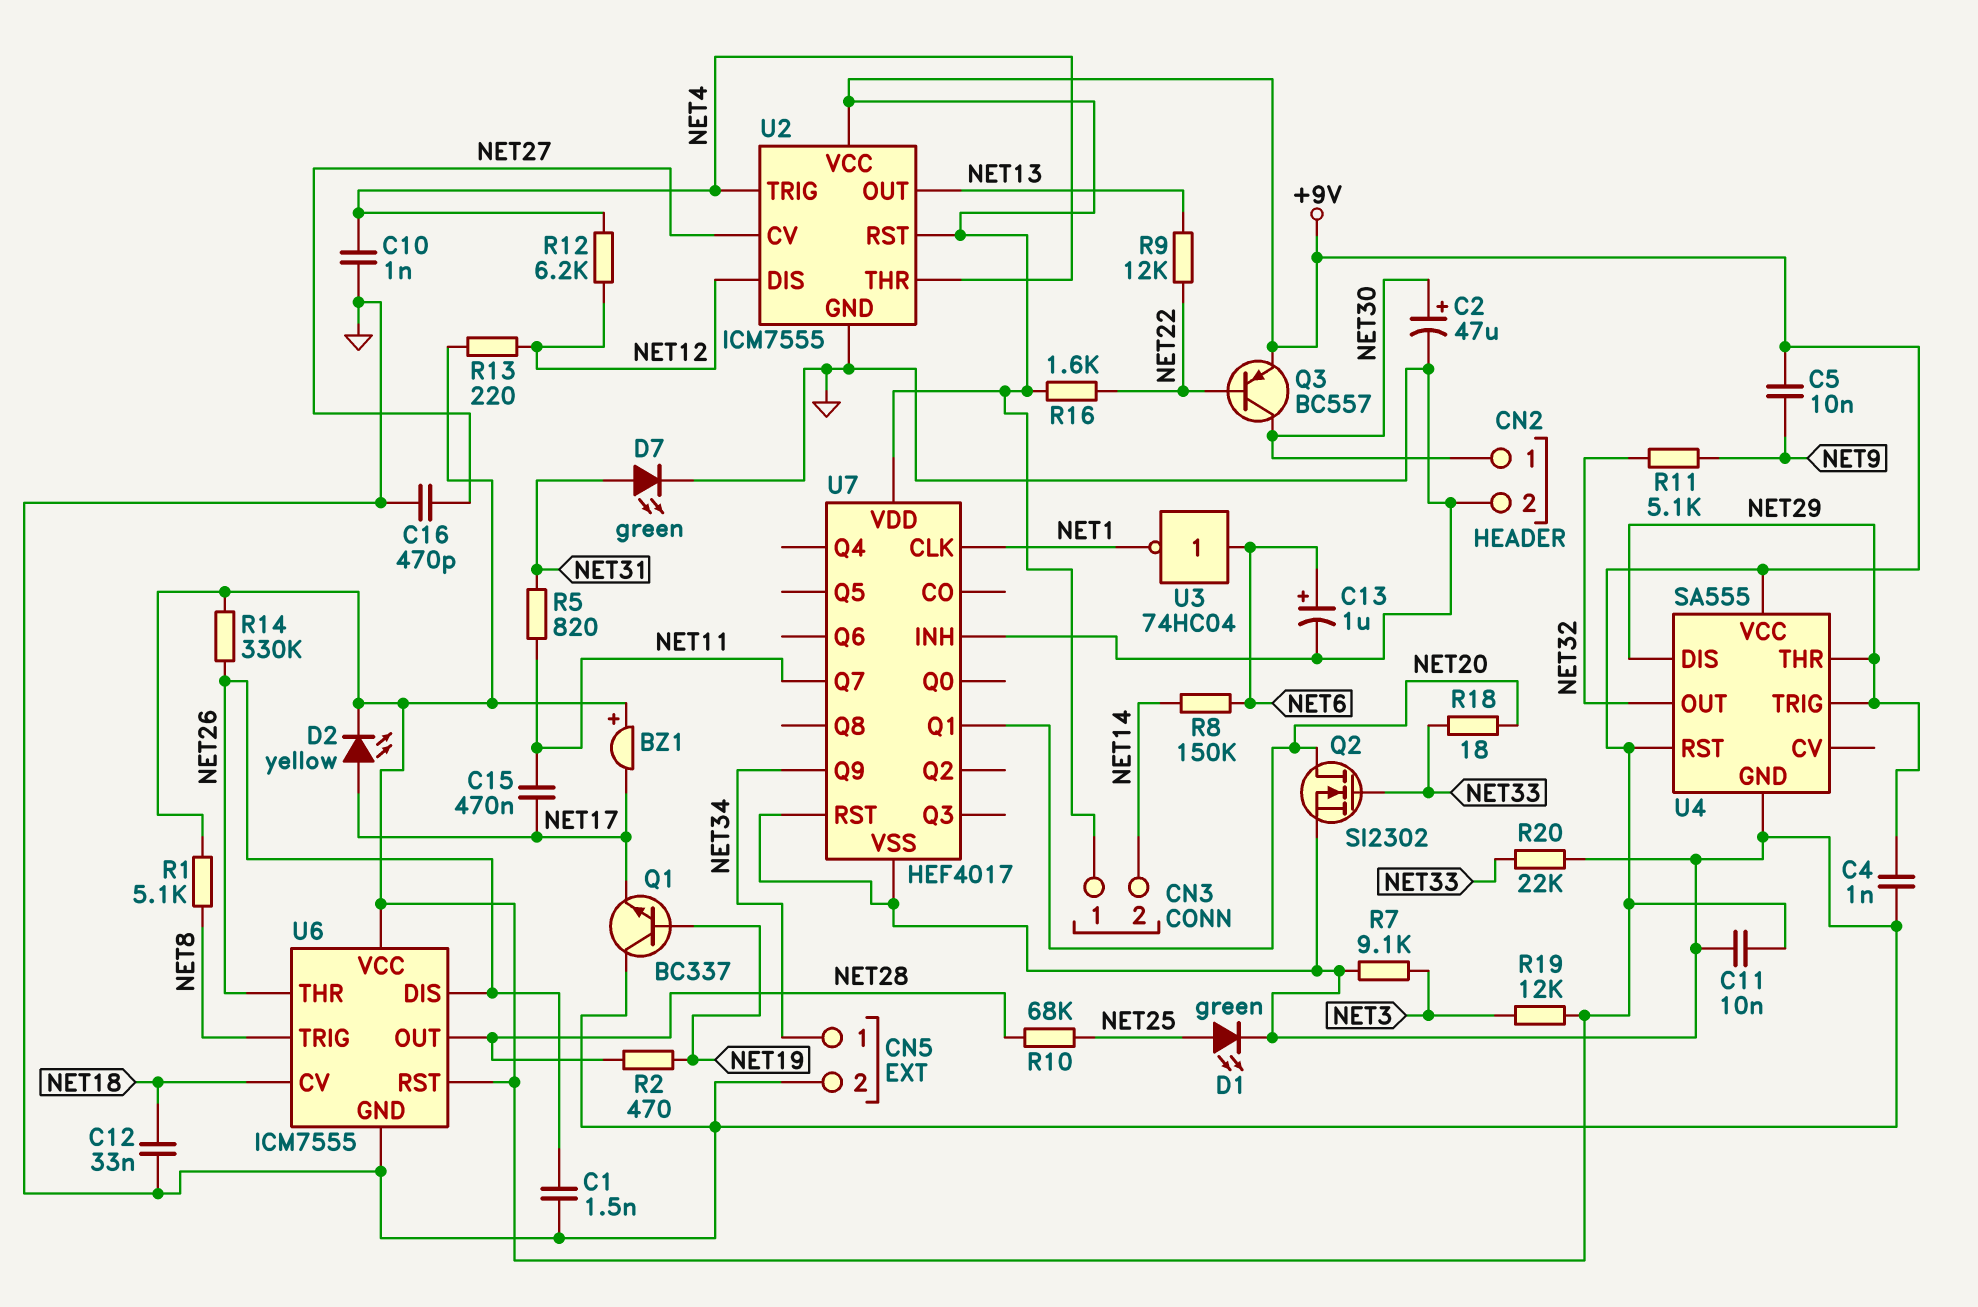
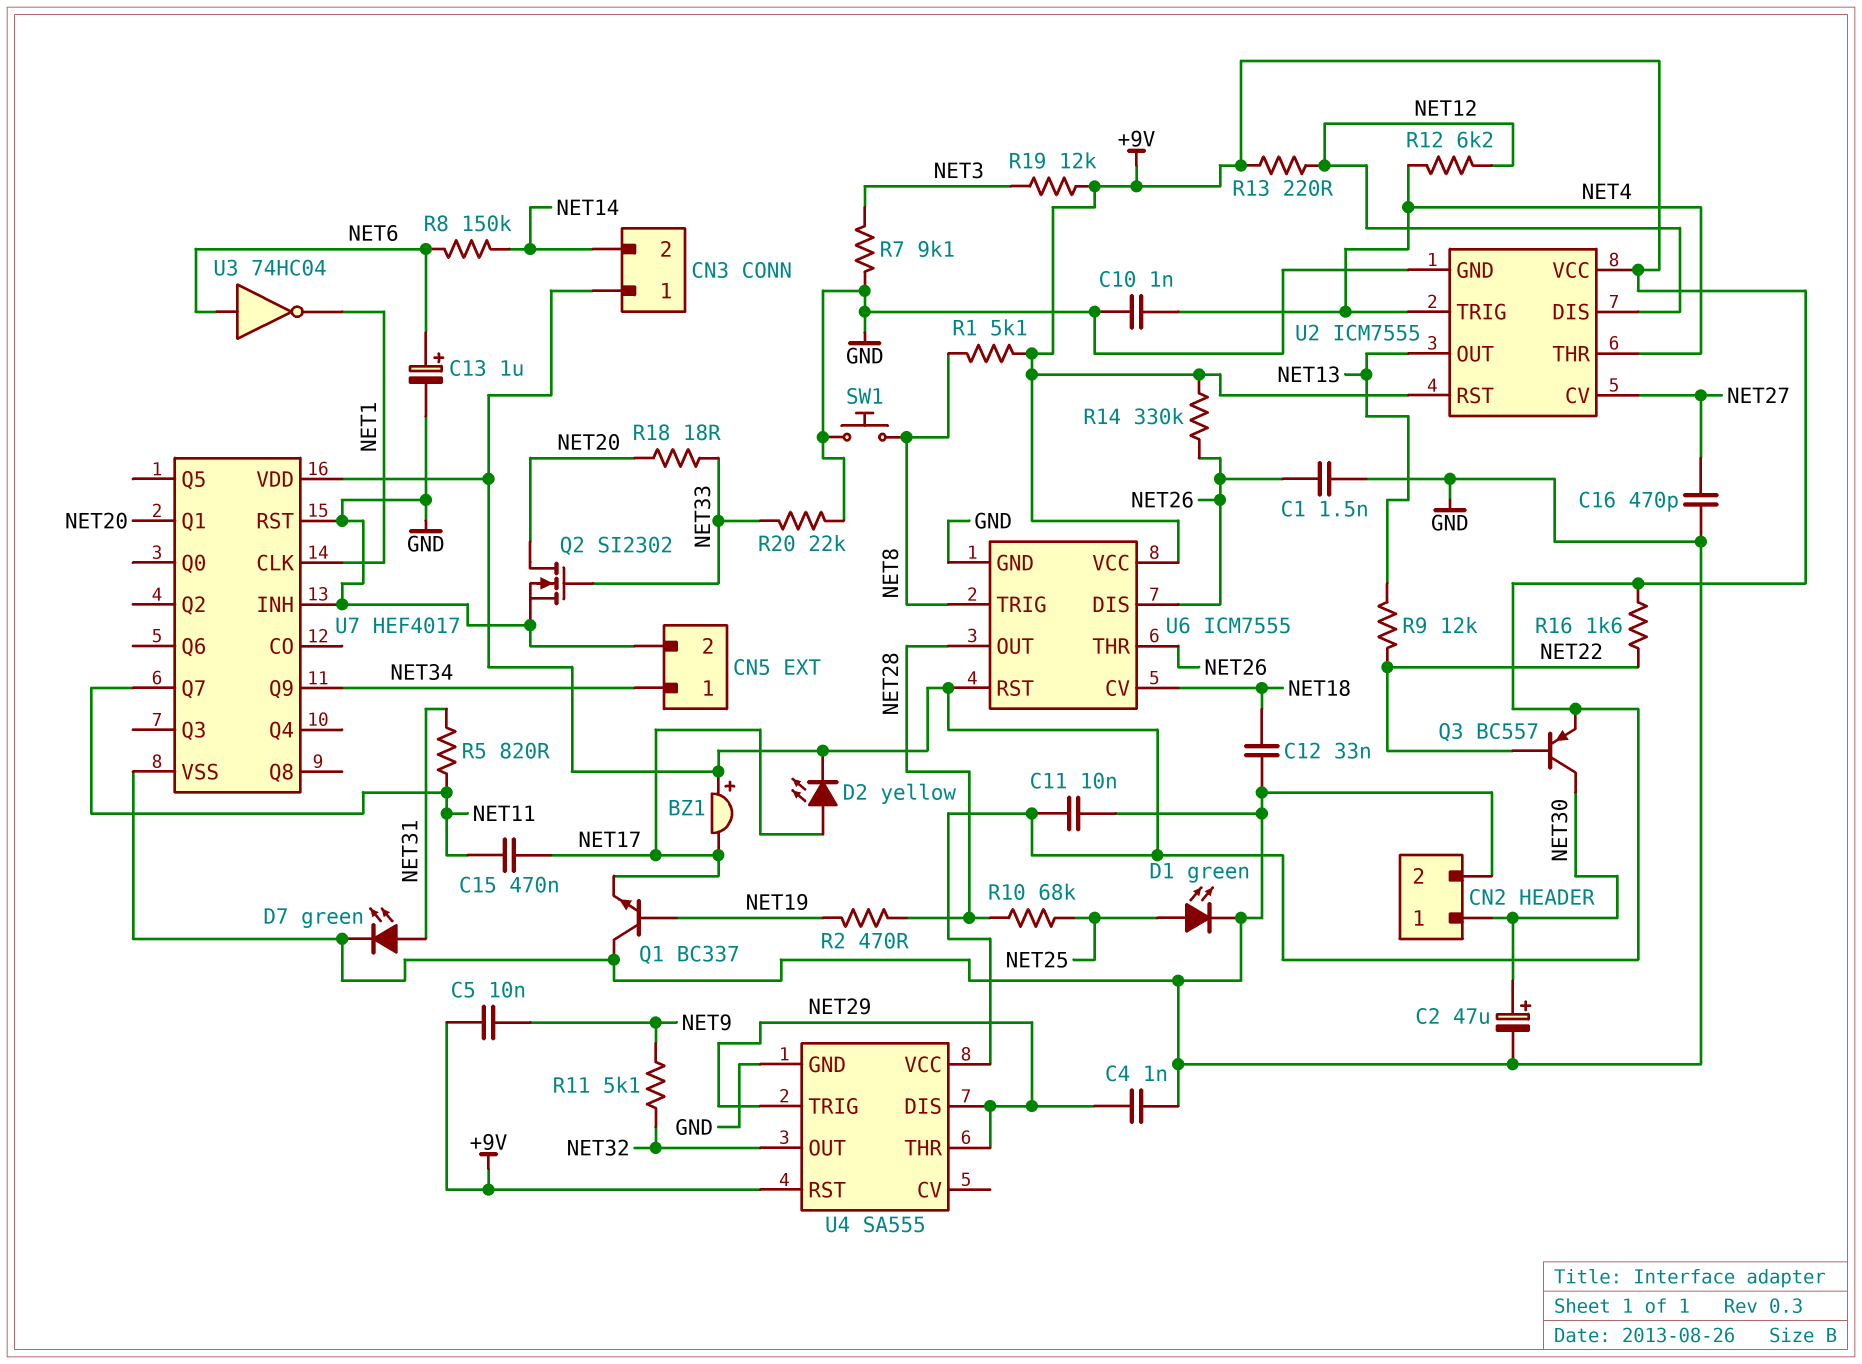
SW1: none -> button (GND, NET8)

